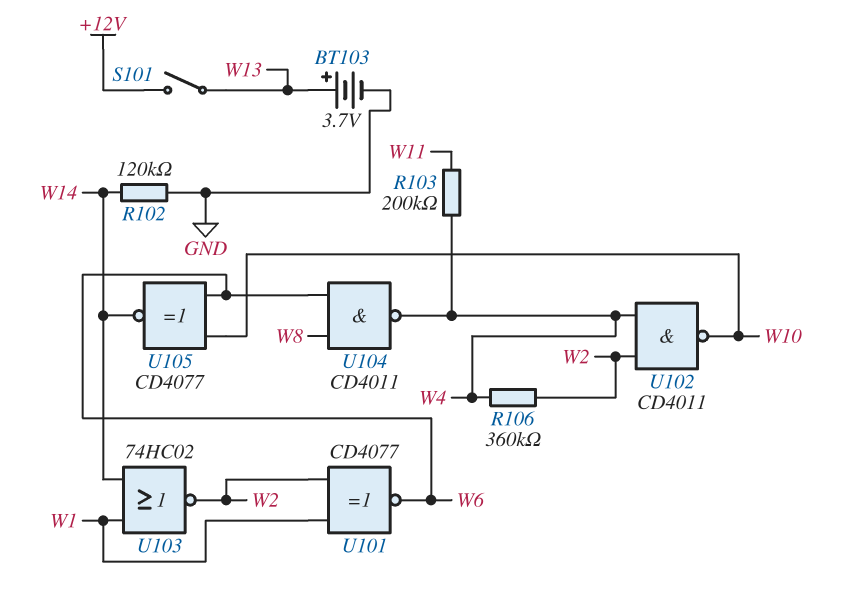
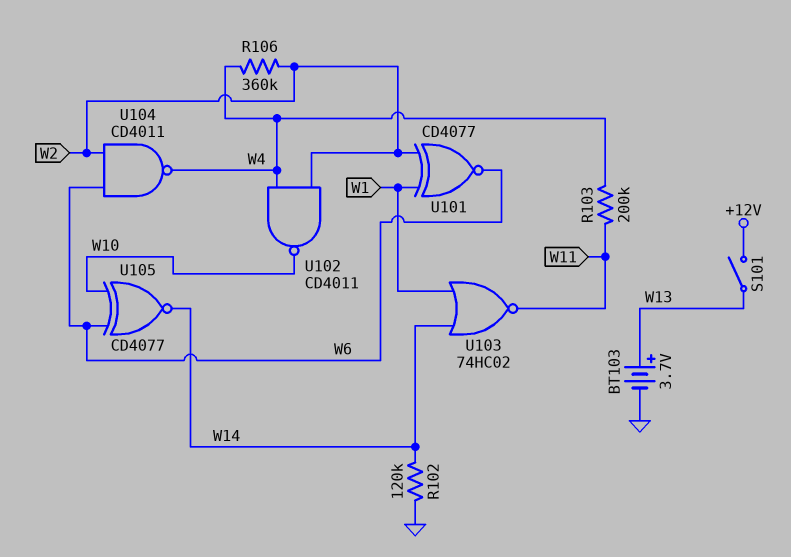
U103: NOR 74HC02 (in W1, in W14, out W2) -> NOR 74HC02 (in W1, in W14, out W11)
U104: NAND CD4011 (in W6, in W8, out W4) -> NAND CD4011 (in W2, in W6, out W4)

